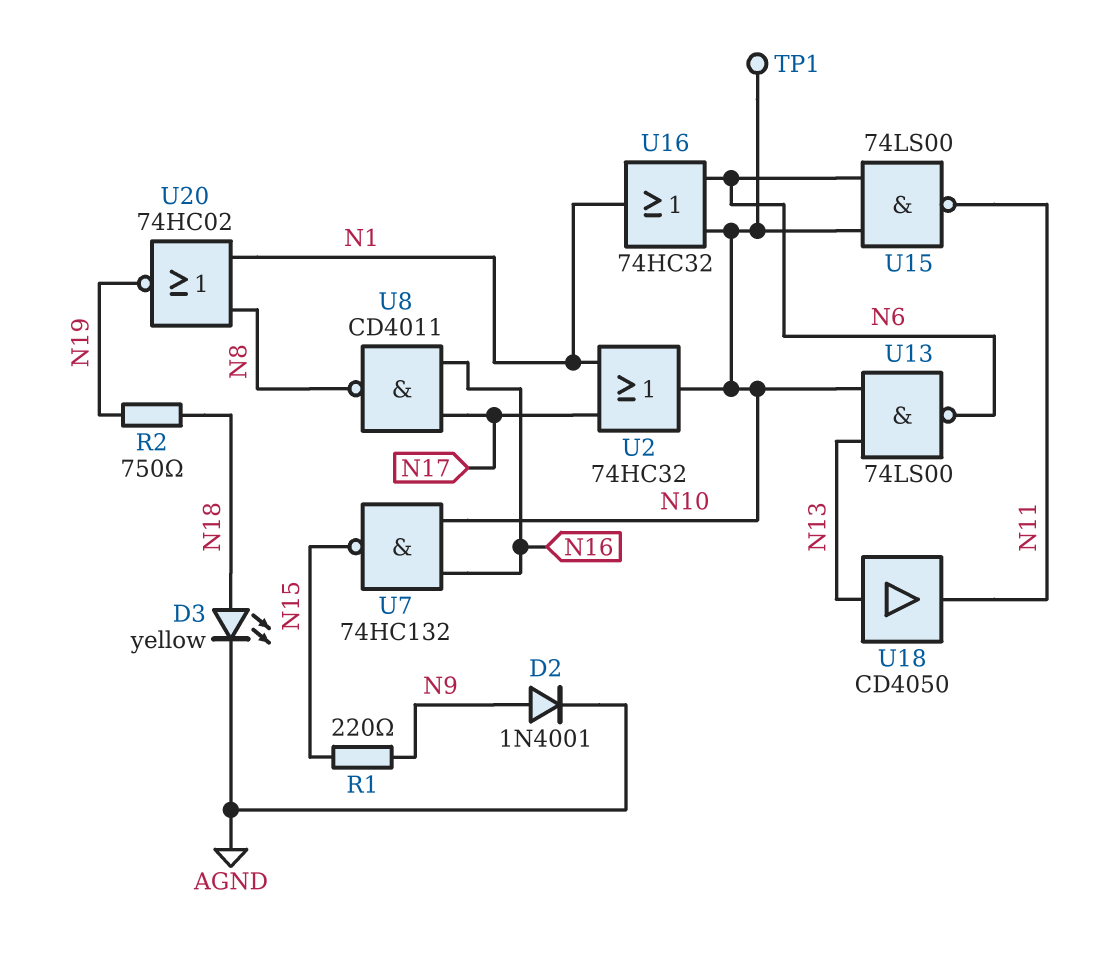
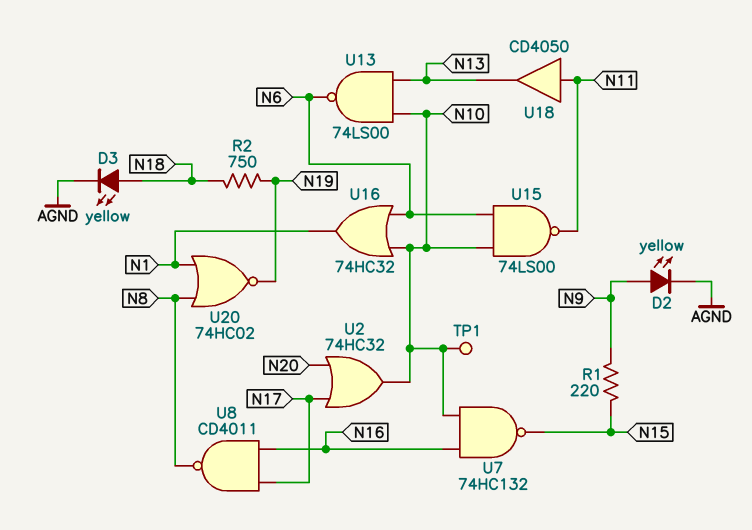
D2: diode 1N4001 (A N9, K AGND) -> LED yellow (A N9, K AGND)
U2: OR 74HC32 (in N1, in N17, out N10) -> OR 74HC32 (in N17, in N20, out N10)
U18: buffer CD4050 (in N13, out N11) -> buffer CD4050 (in N11, out N13)

